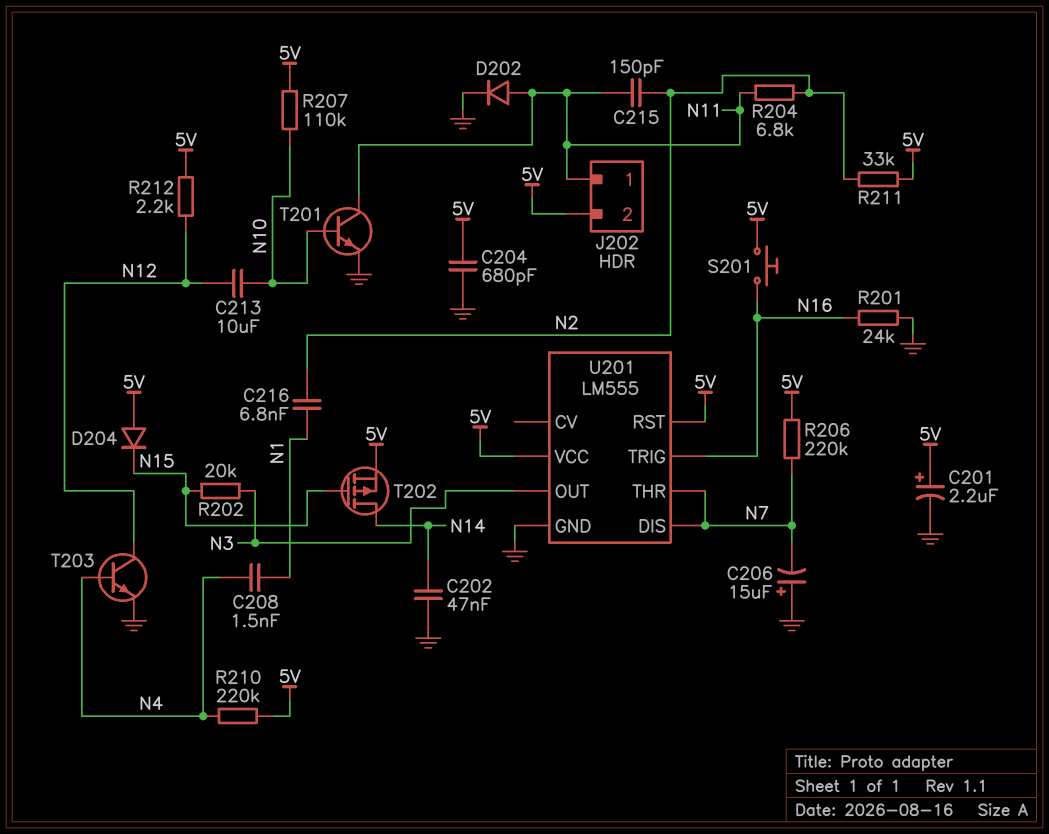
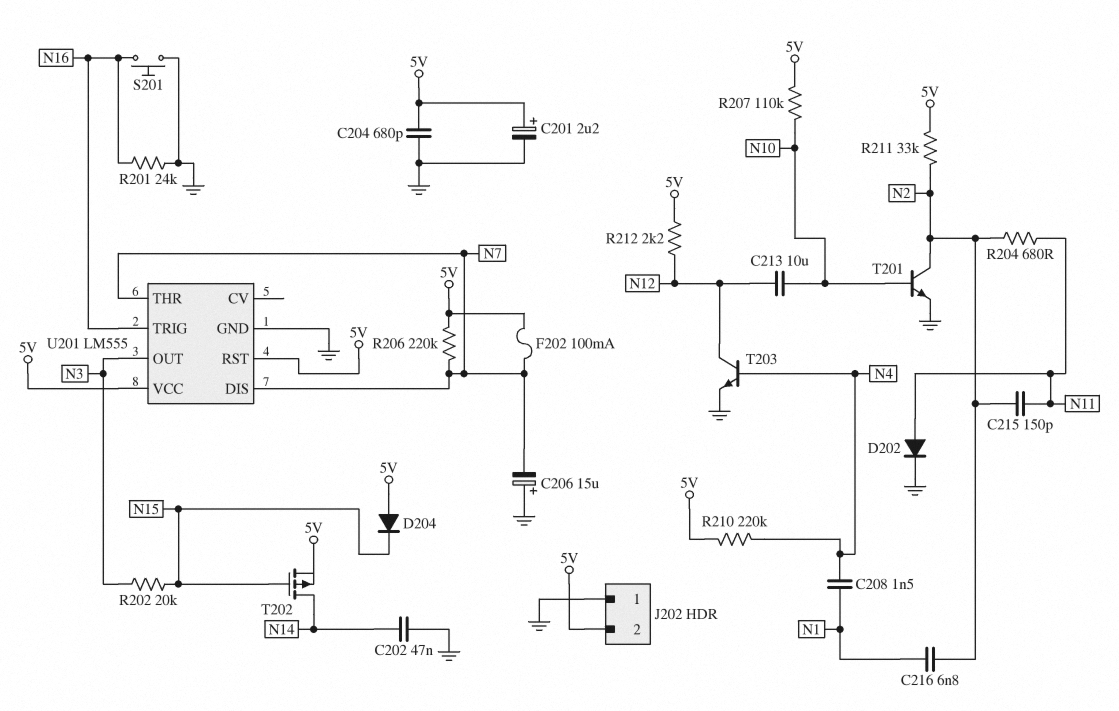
F202: none -> 100mA (5V, N7)
J202 pin 1: N11 -> GND
R204: 6.8k (N2, N11) -> 680 (N2, N11)
S201: button (5V, N16) -> button (GND, N16)
T201: NPN (B N10, C N11, E GND) -> NPN (B N10, C N2, E GND)

